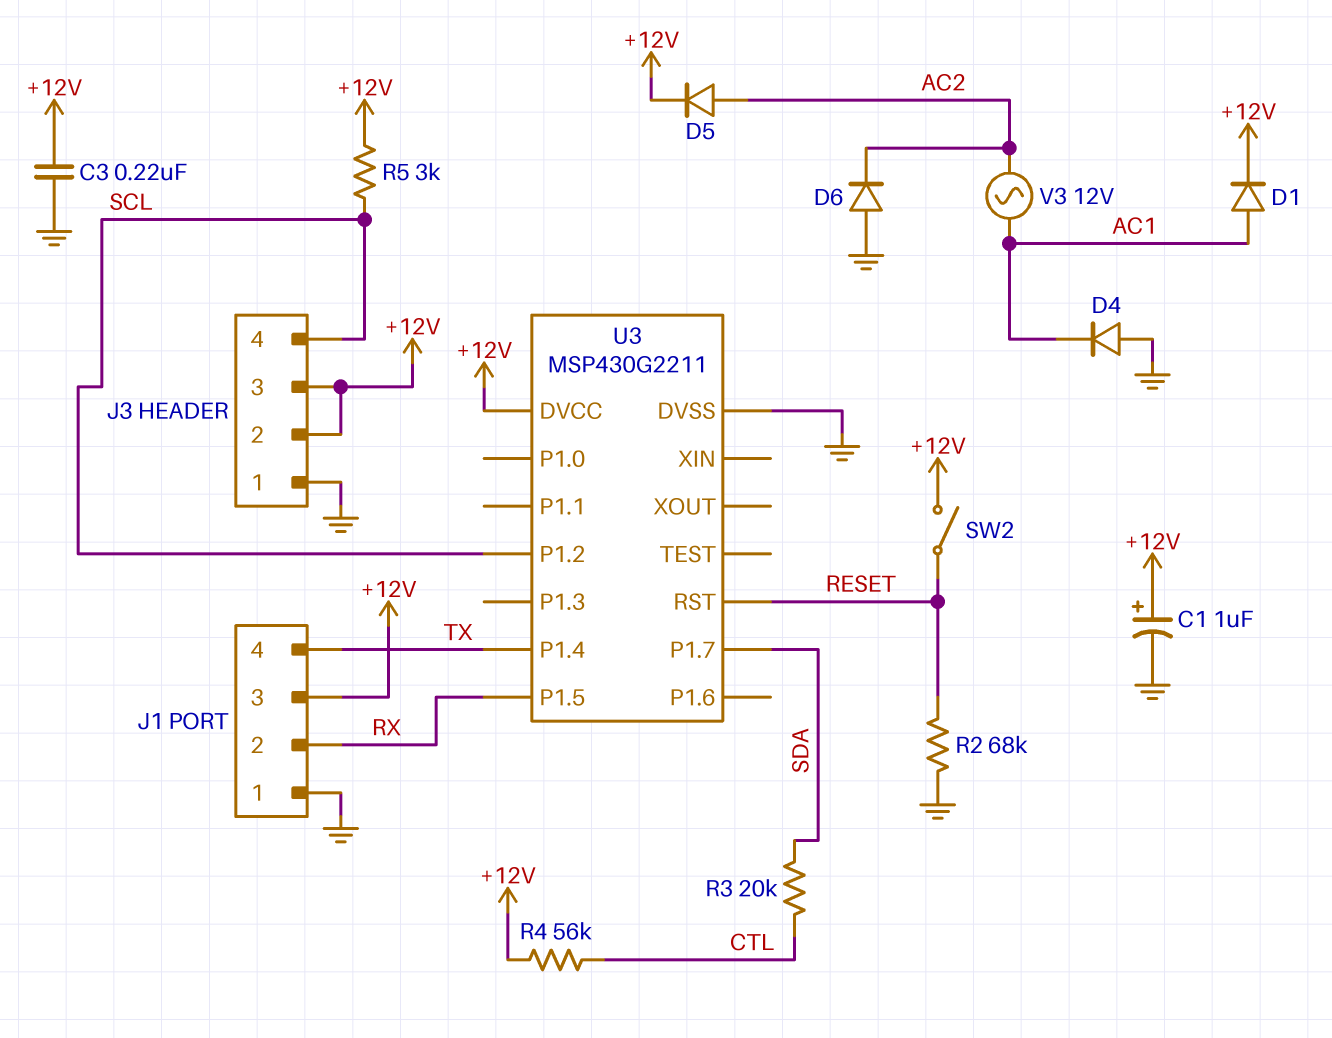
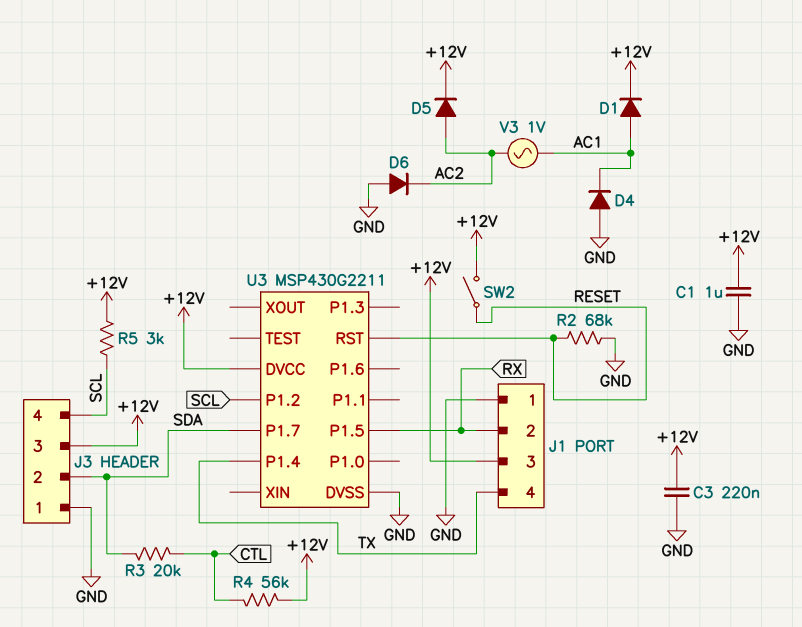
C1: 1uF (plus +12V, minus GND) -> 1uF (+12V, GND)
J3 pin 2: +12V -> SDA
V3: AC 12V (AC1, AC2) -> AC 1V (AC1, AC2)

